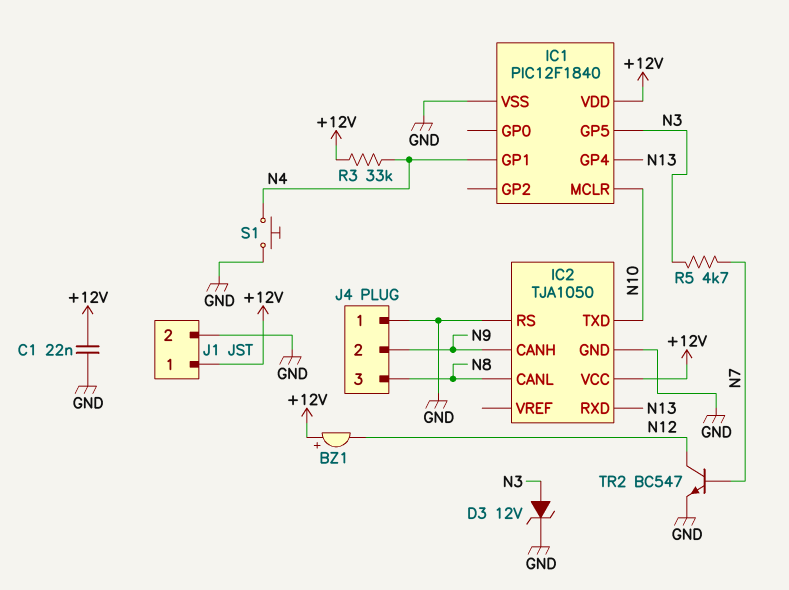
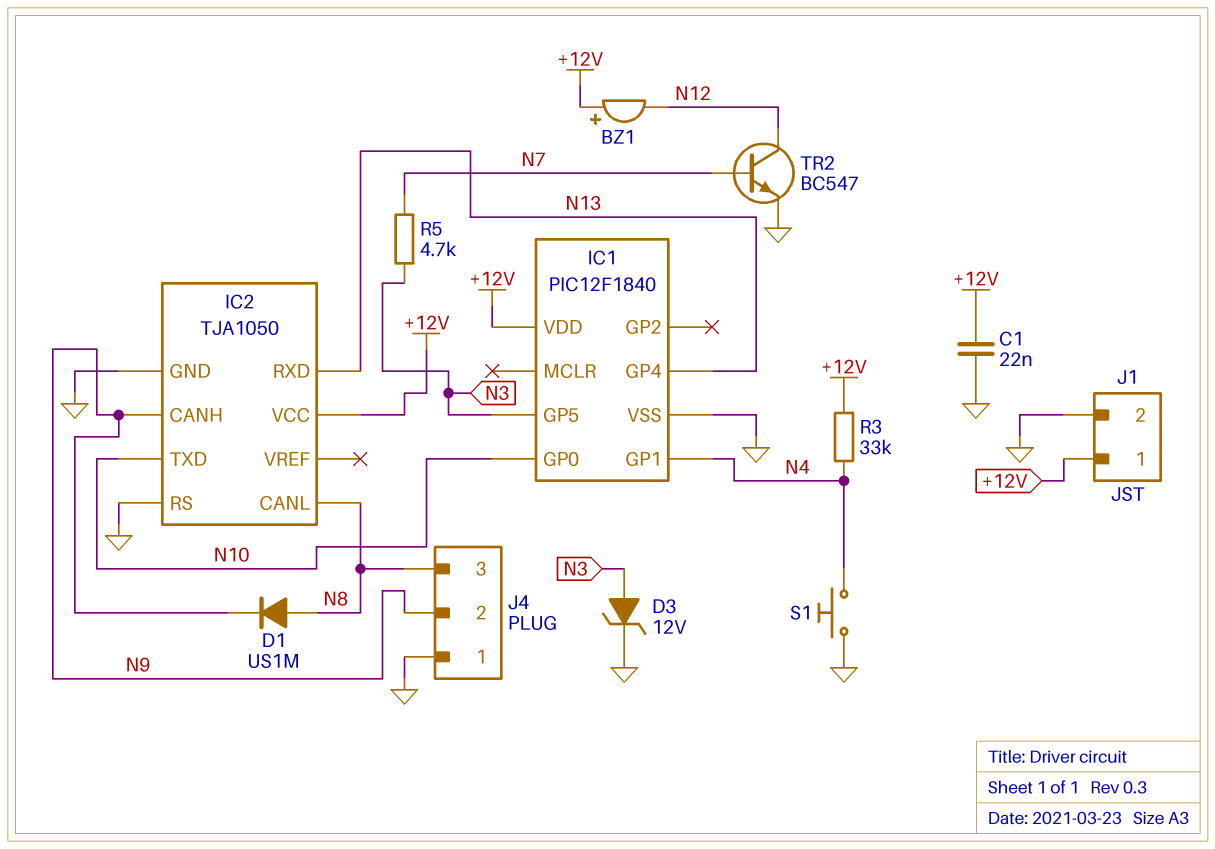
D1: none -> diode US1M (A N8, K N9)
IC1 pin GP0: none -> N10
IC1 pin MCLR: N10 -> none

